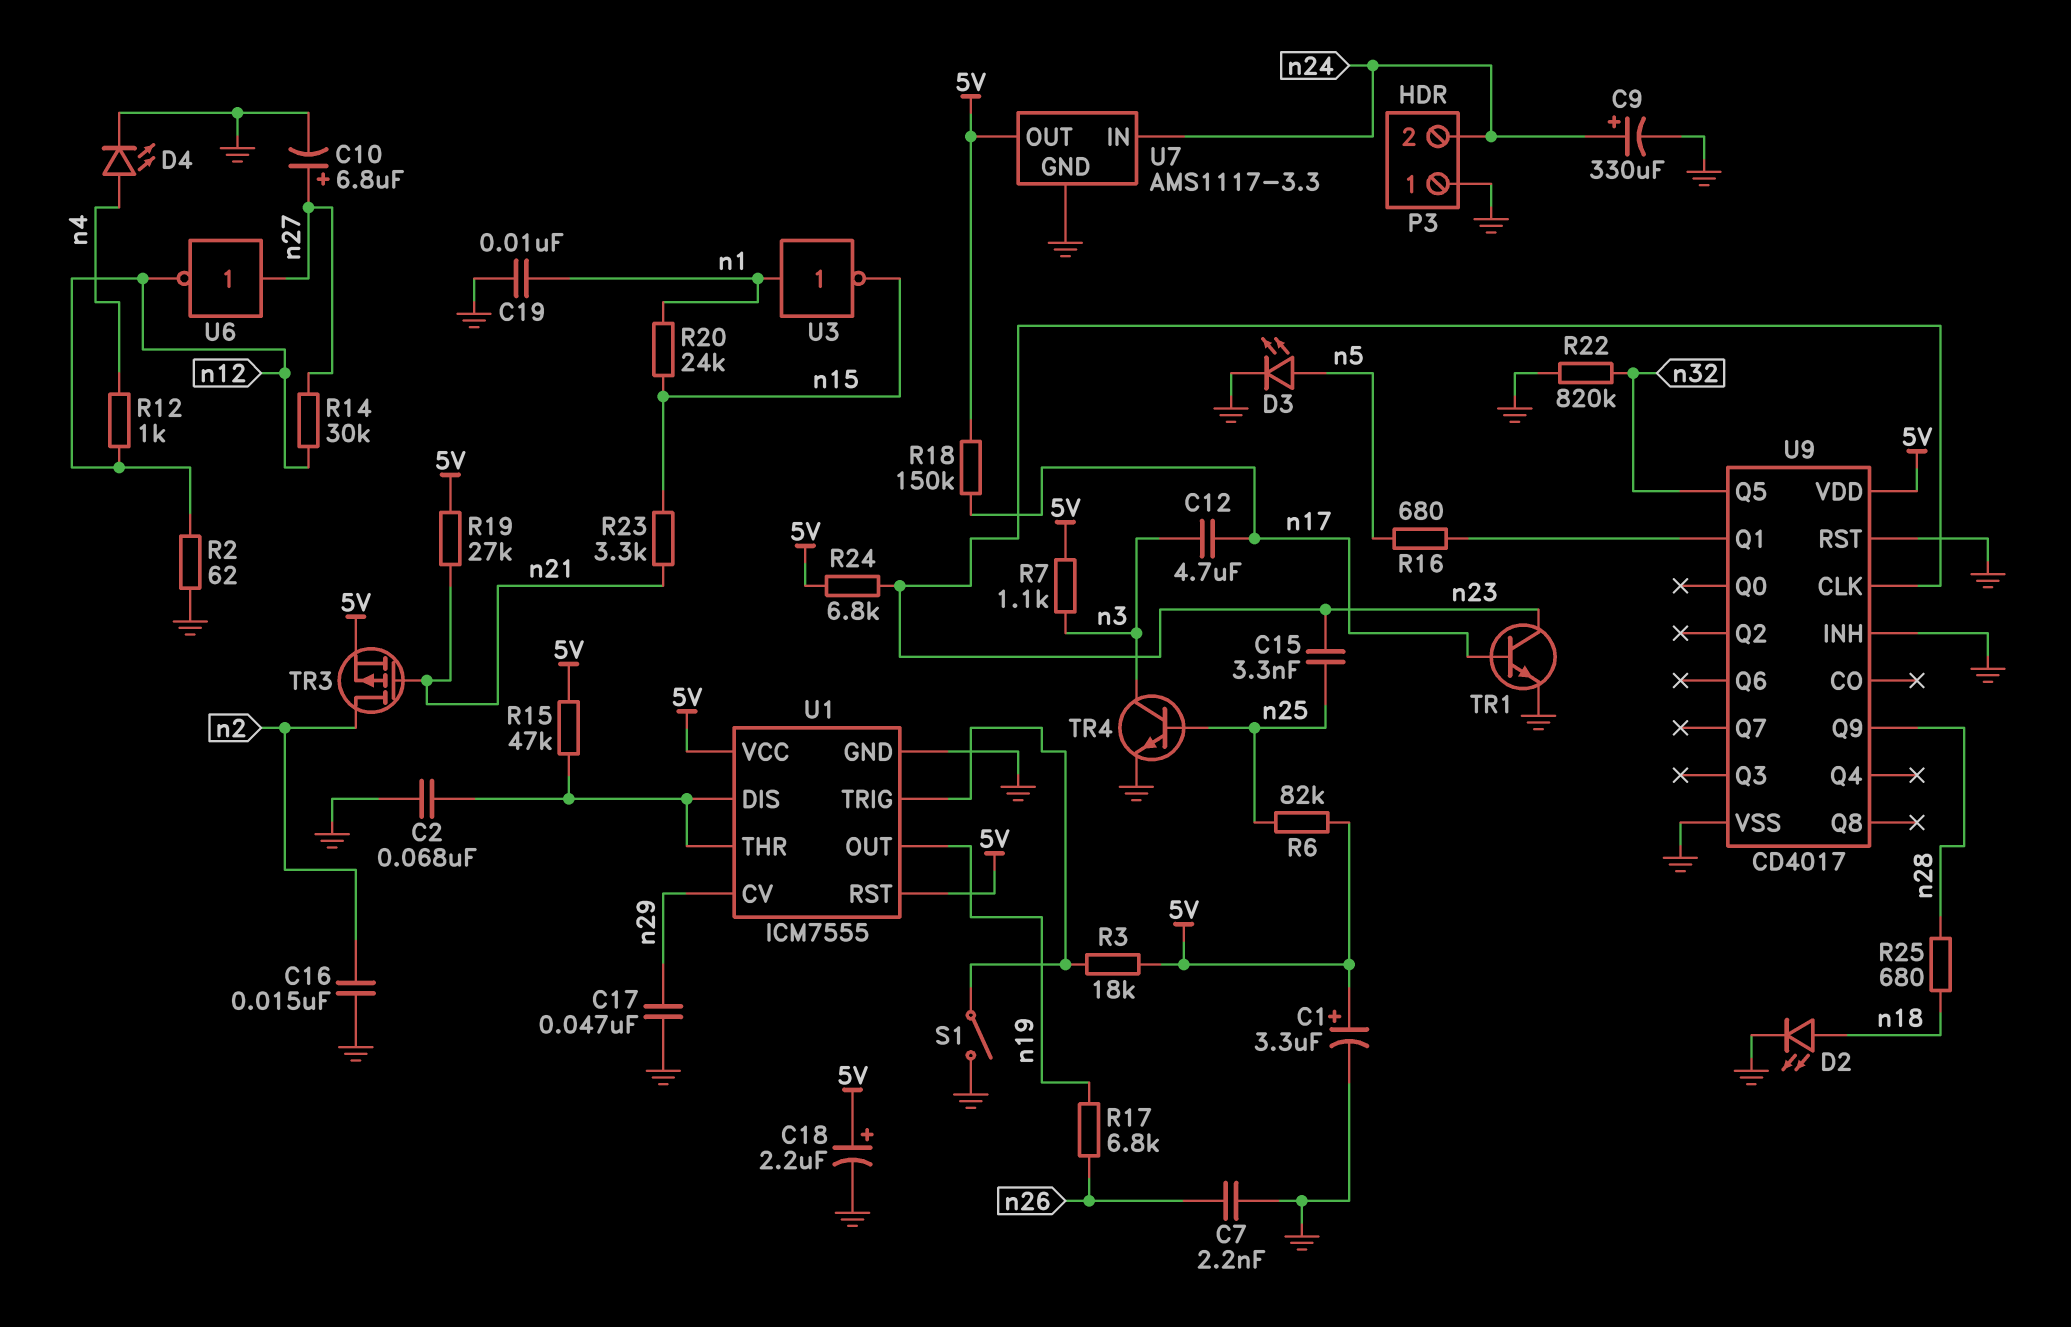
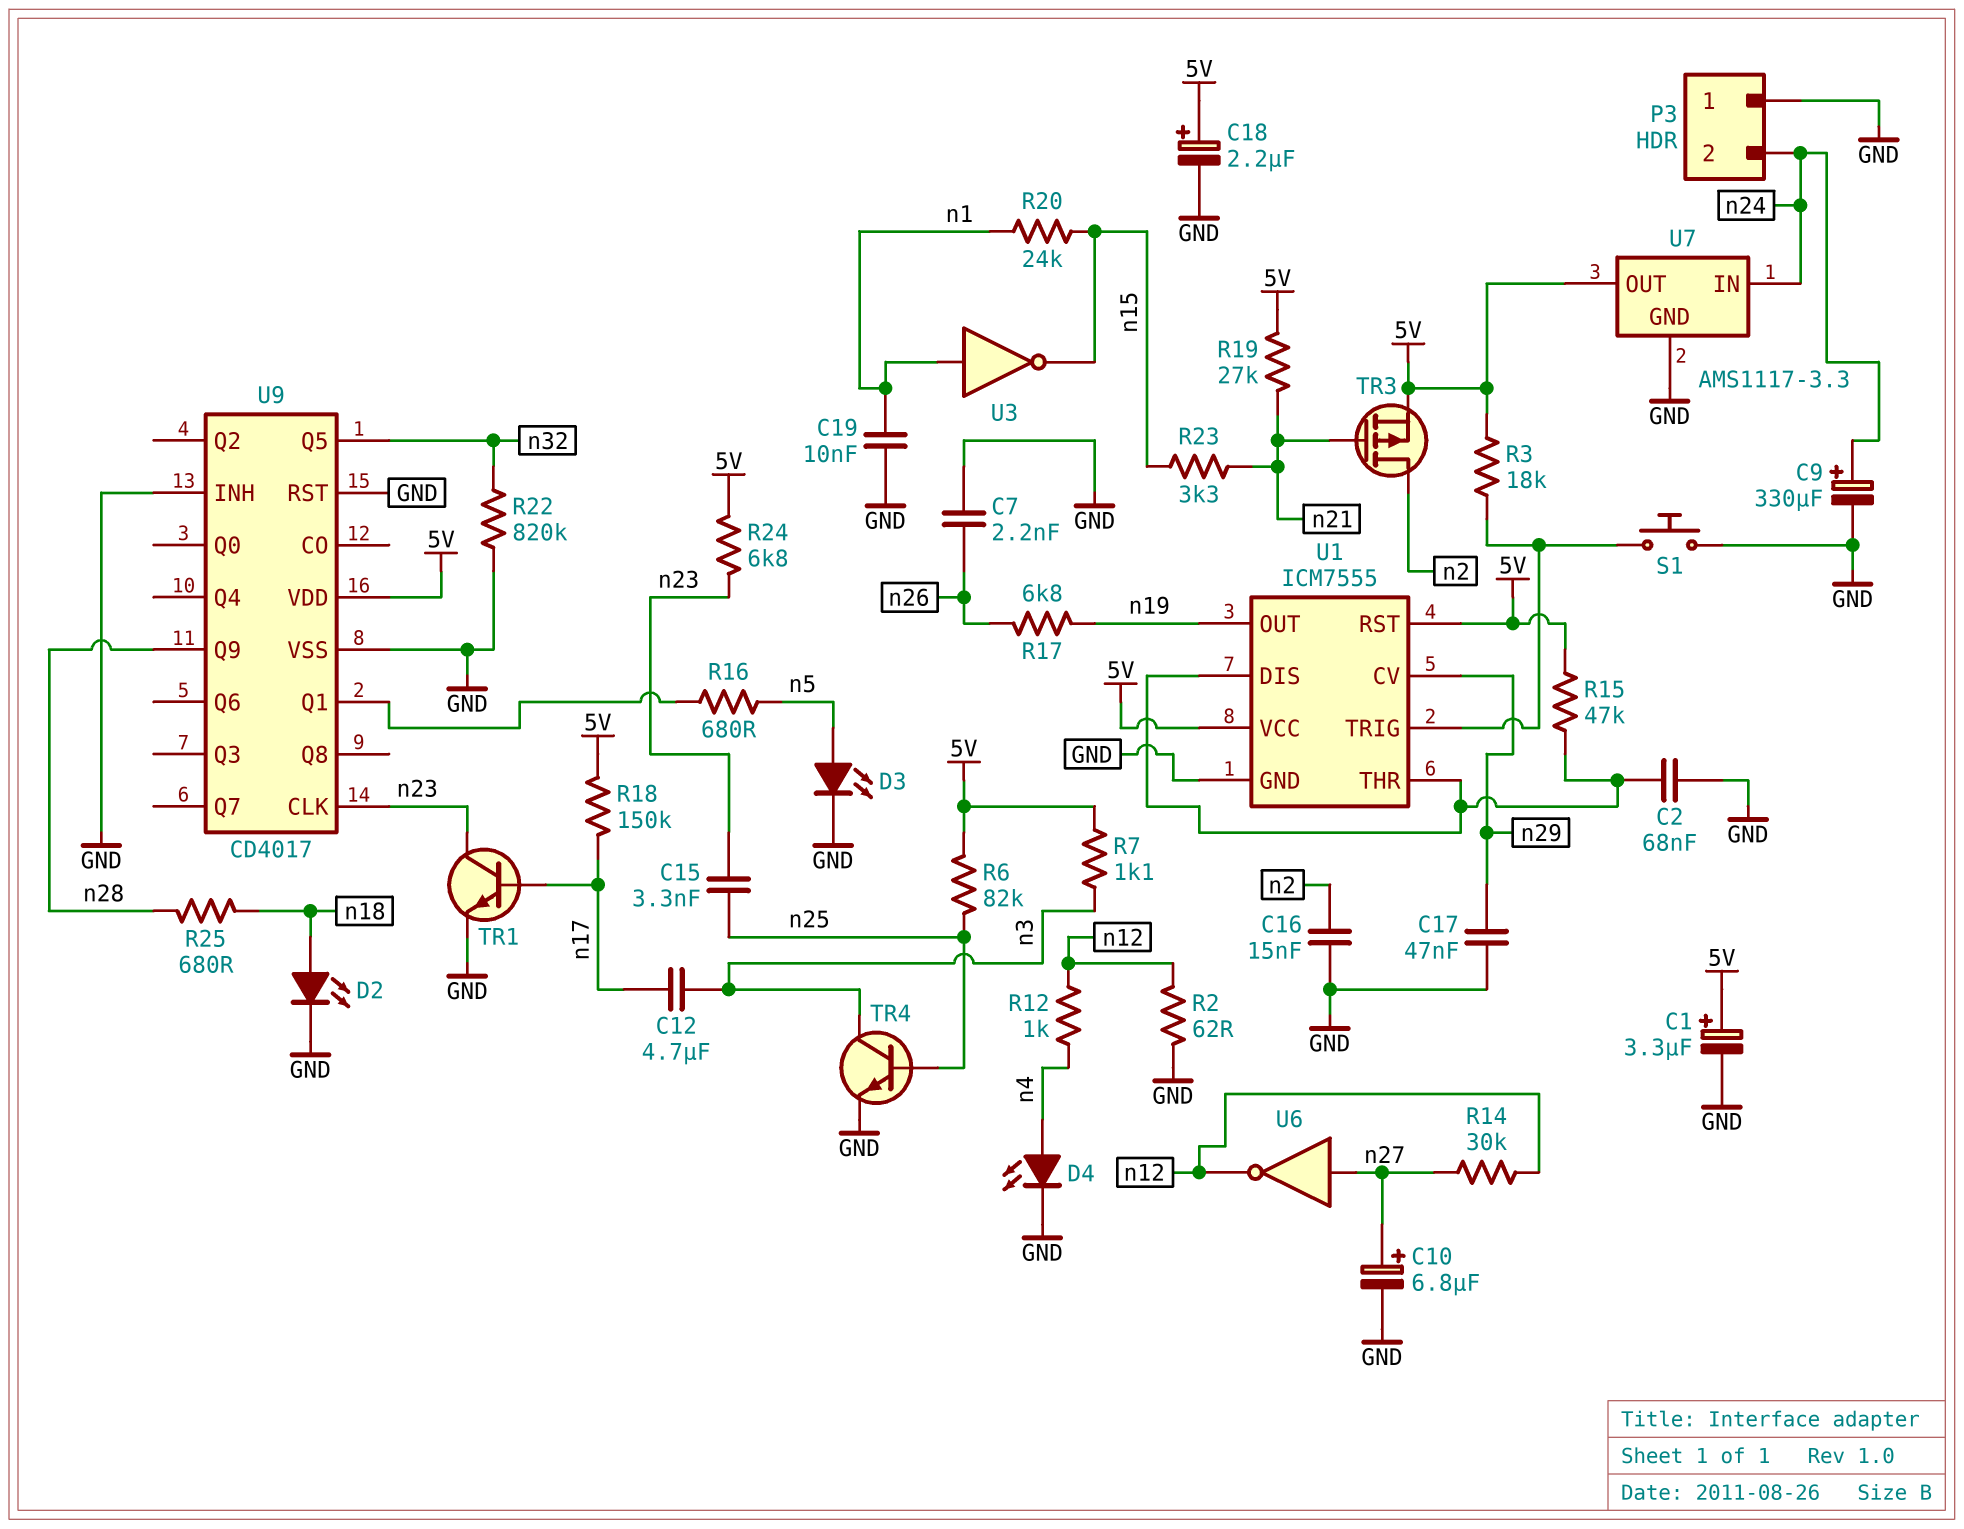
S1: switch (GND, U1/TRIG) -> button (GND, U1/TRIG)

